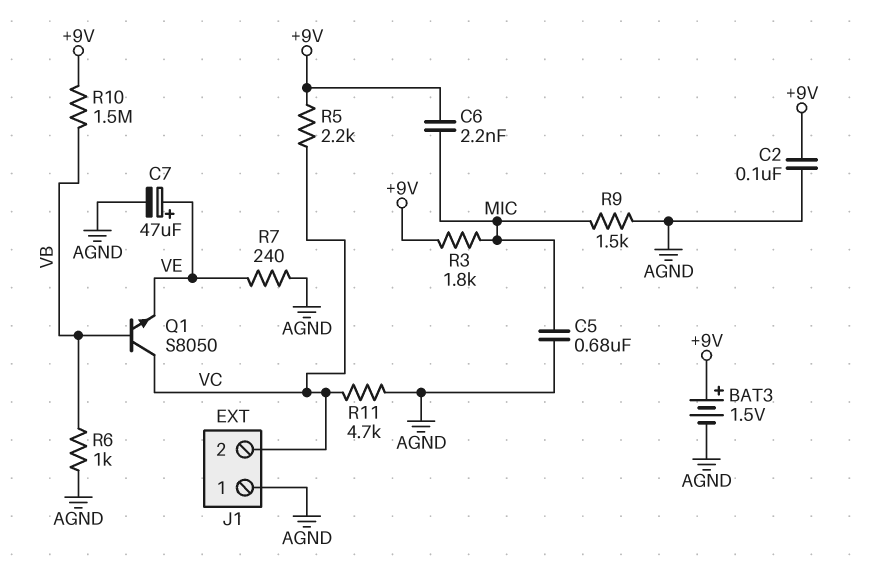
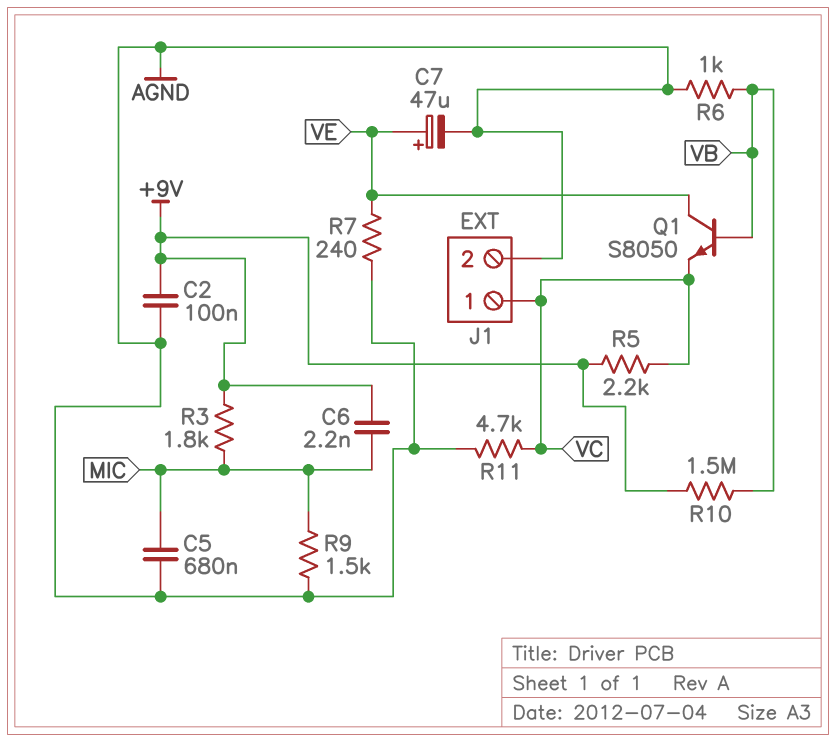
BAT3: 1.5V (plus +9V, minus AGND) -> none
J1 pin 1: AGND -> VC
J1 pin 2: VC -> AGND
Q1: NPN S8050 (B VB, C VC, E VE) -> NPN S8050 (B VB, C VE, E VC)

